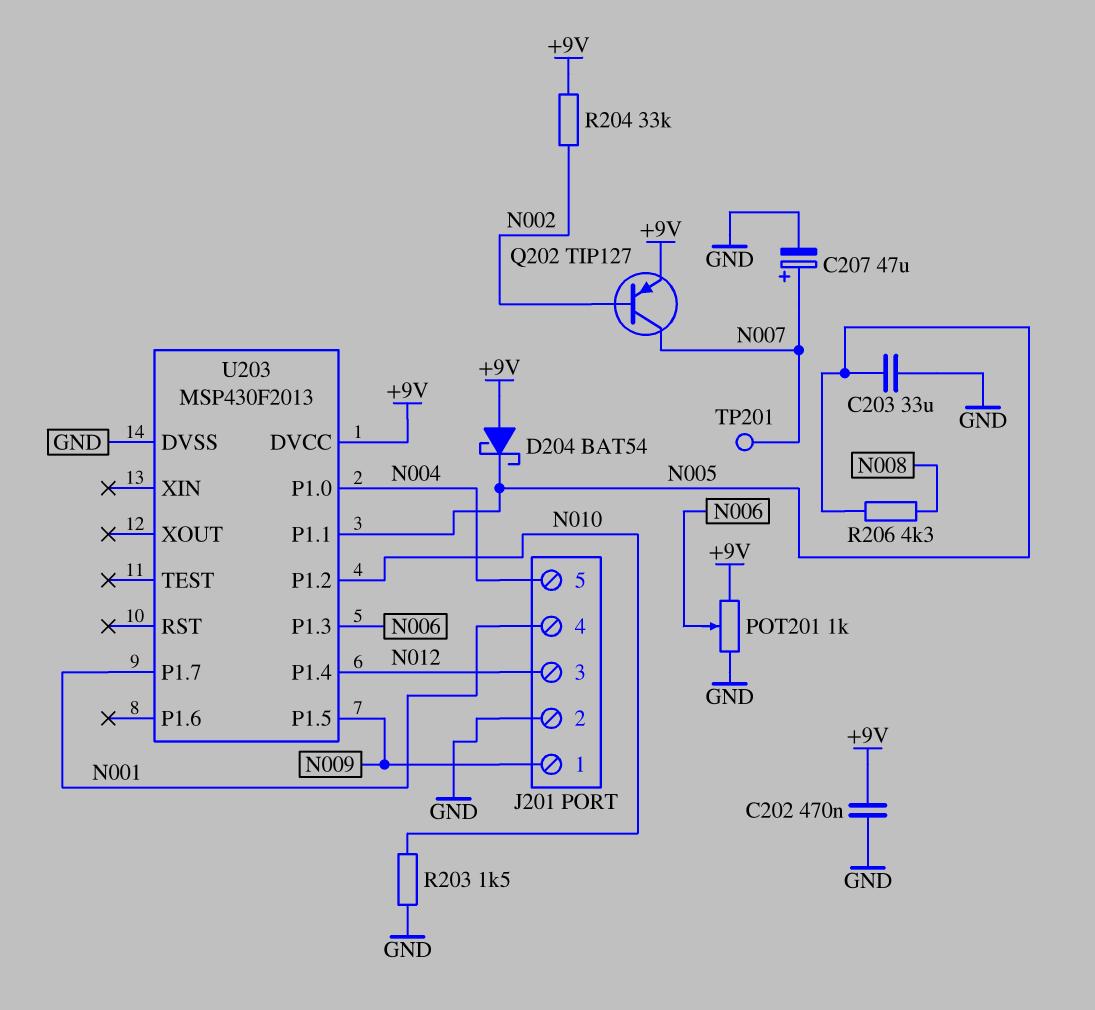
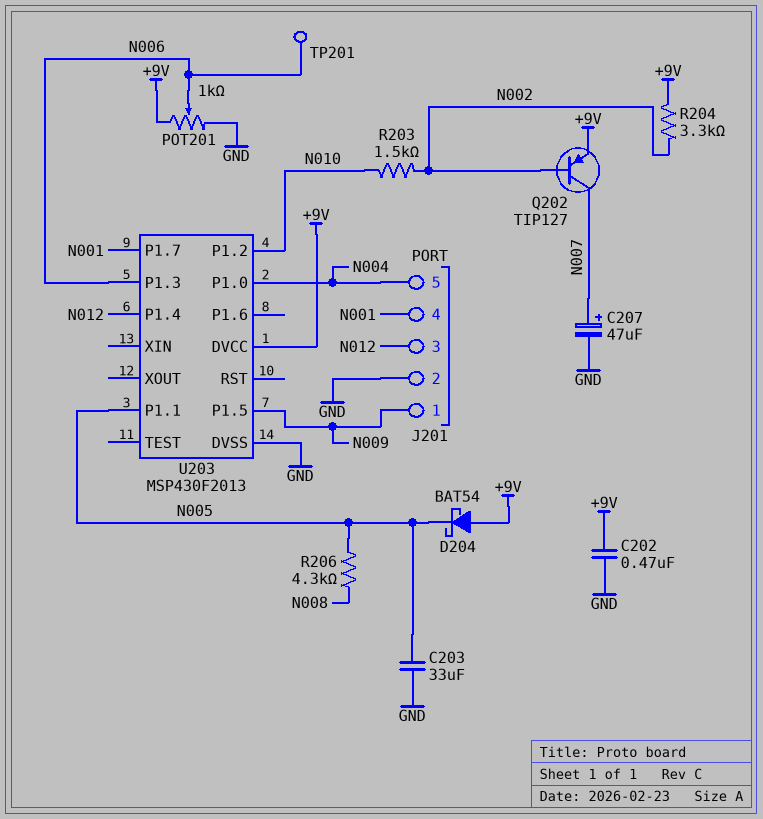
R203: 1.5k (GND, N010) -> 1.5k (N002, N010)
R204: 33k (+9V, N002) -> 3.3k (+9V, N002)
TP201: test point (N007) -> test point (N006)

